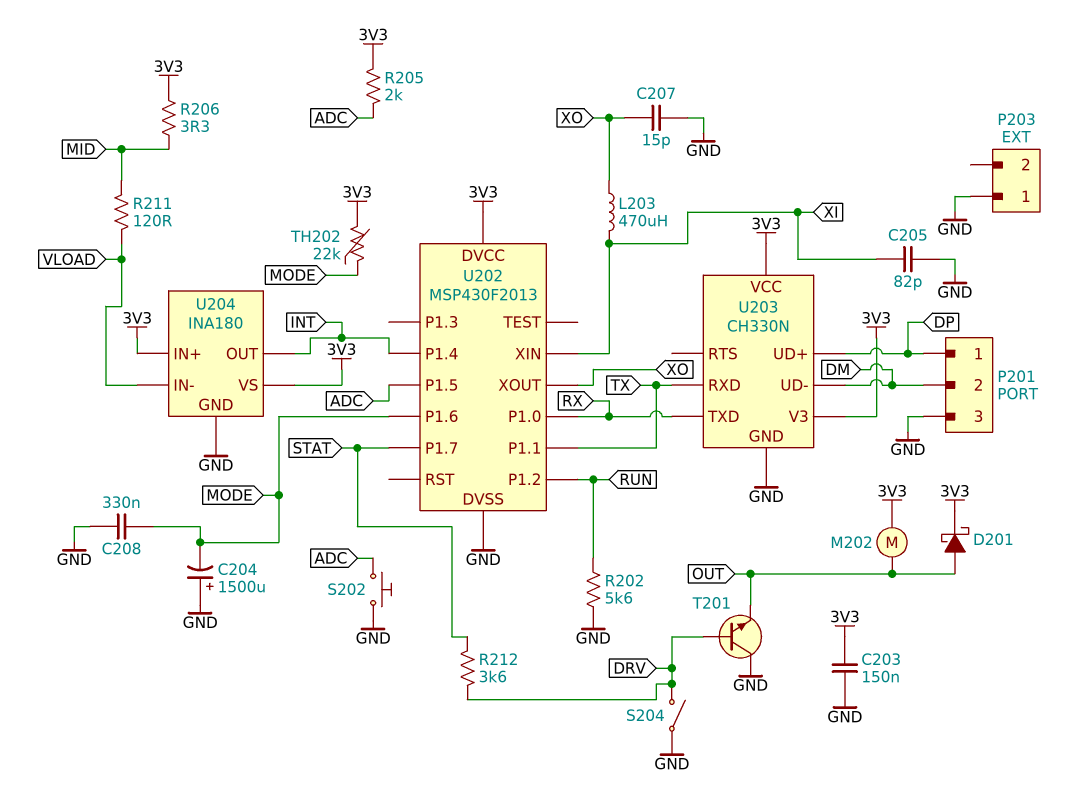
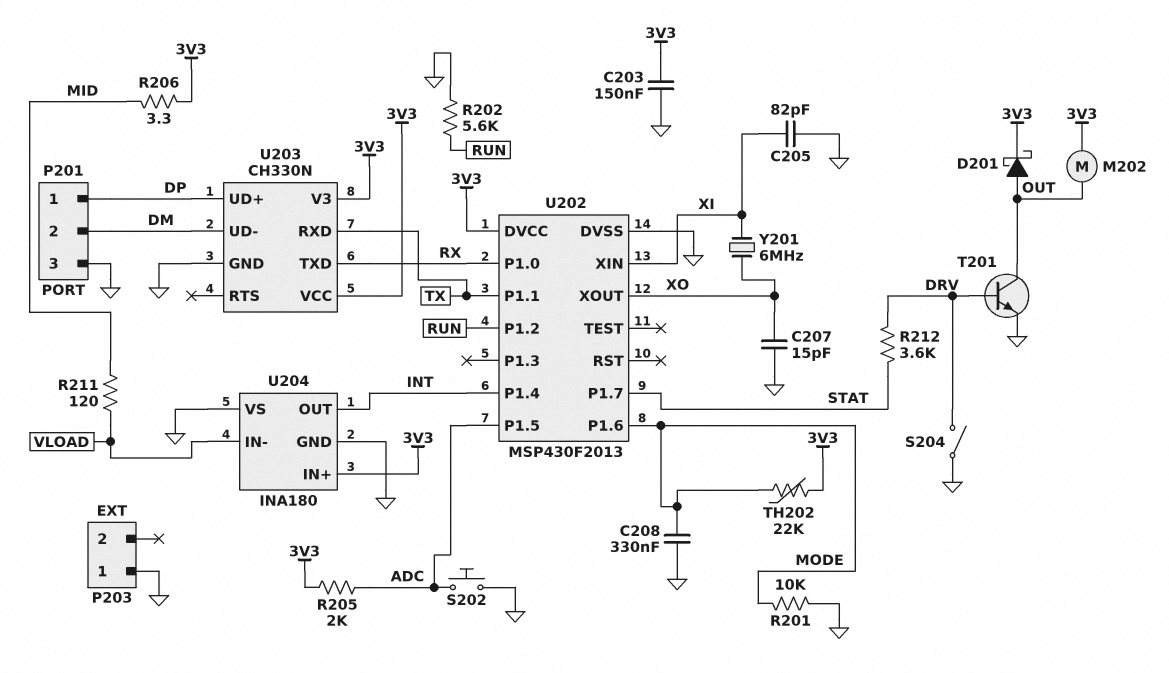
C204: 1500uF (plus GND, minus MODE) -> none
L203: 470uH (XI, XO) -> none
R201: none -> 10k (GND, MODE)
T201: NPN (B DRV, C GND, E OUT) -> NPN (B DRV, C OUT, E GND)
U204 pin VS: 3V3 -> GND
Y201: none -> 6MHz (XI, XO)

